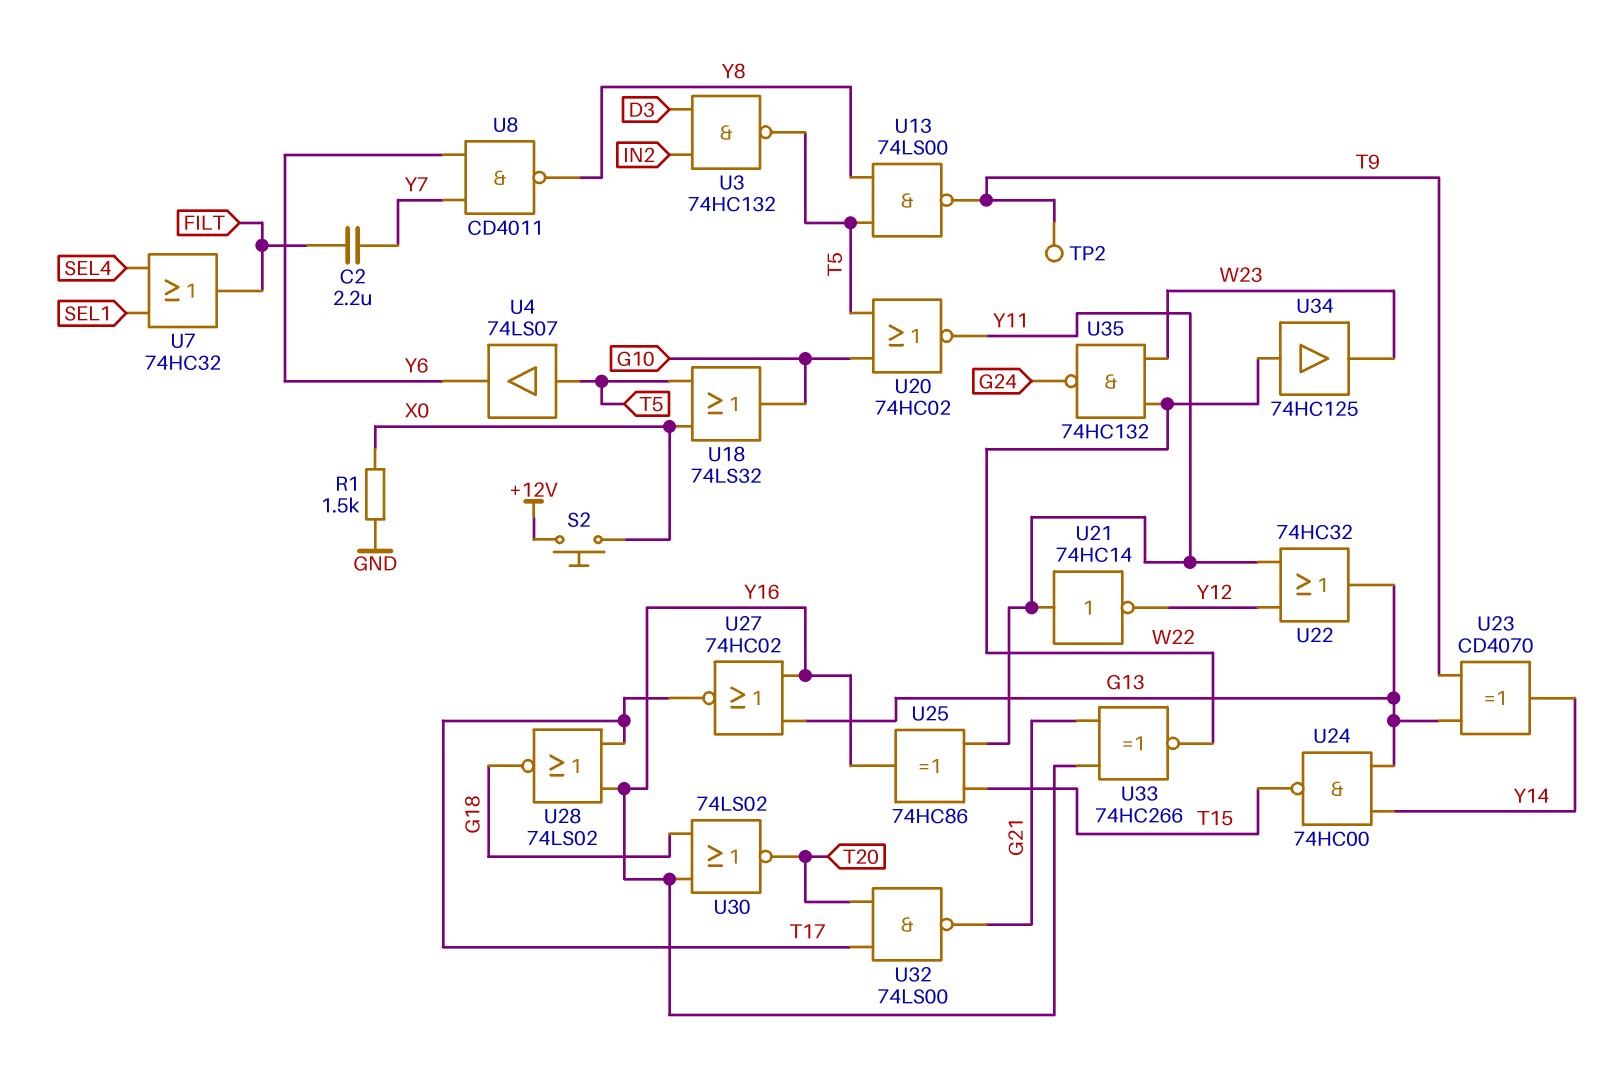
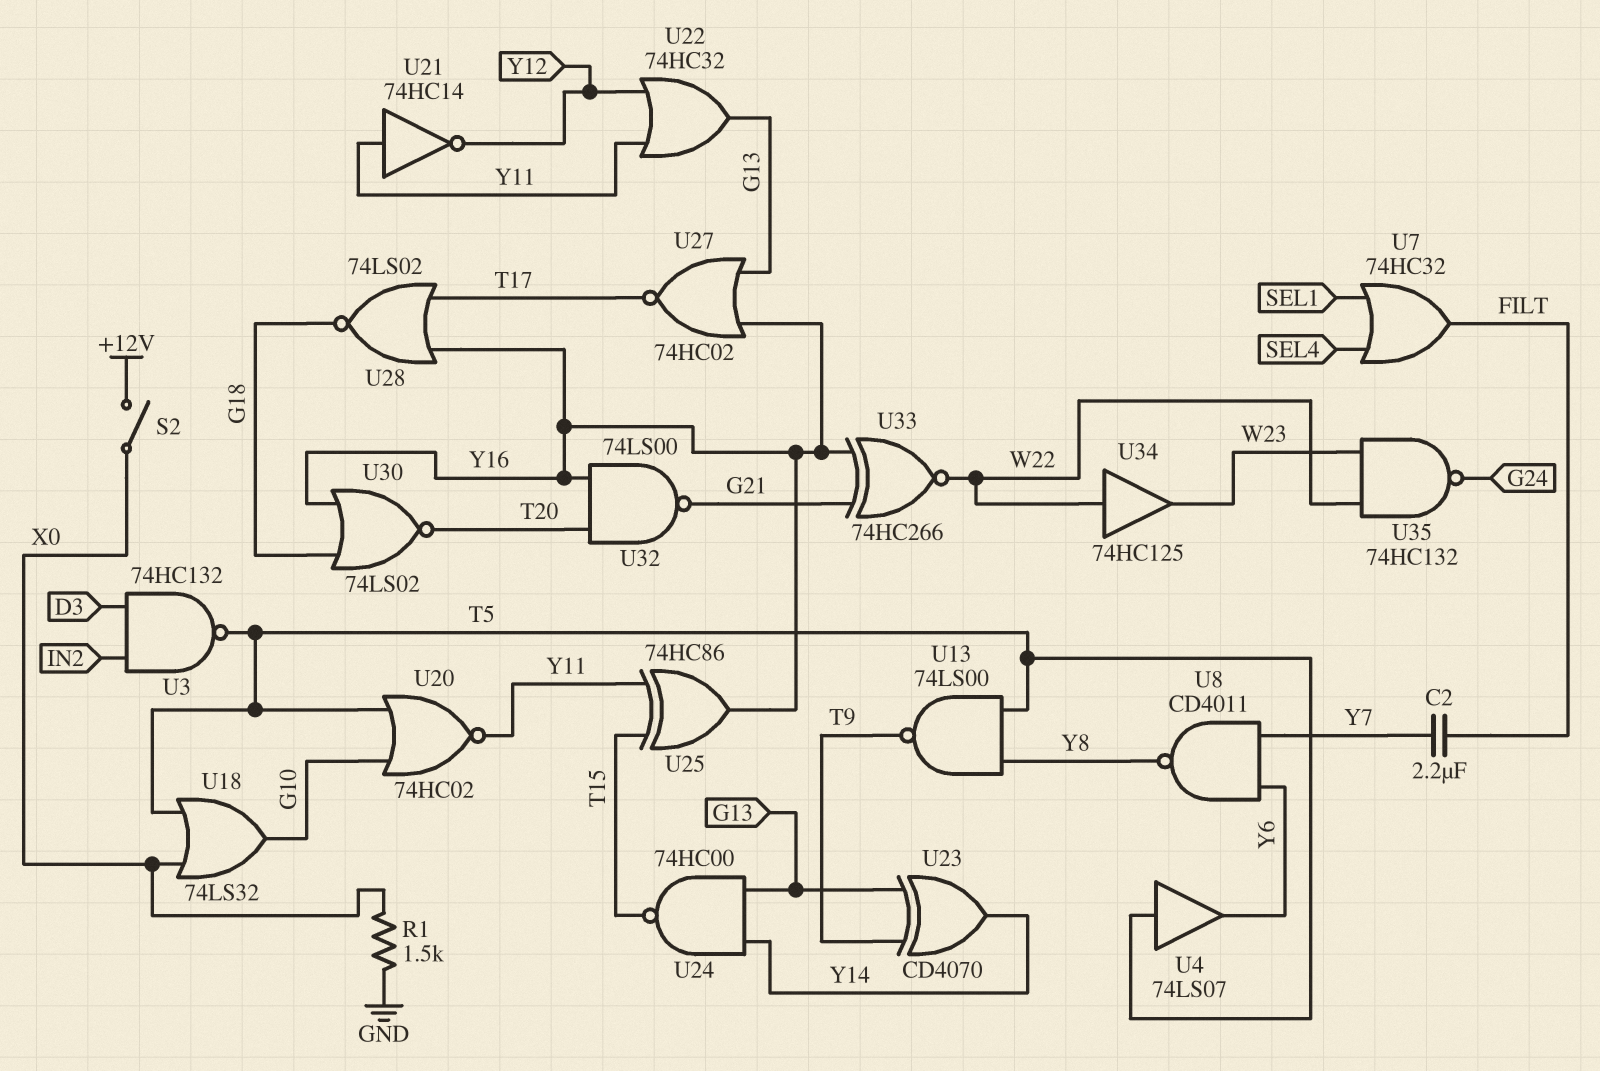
S2: button (+12V, X0) -> switch (+12V, X0)
TP2: test point (T9) -> none
U32: NAND 74LS00 (in T17, in T20, out G21) -> NAND 74LS00 (in T20, in Y16, out G21)

